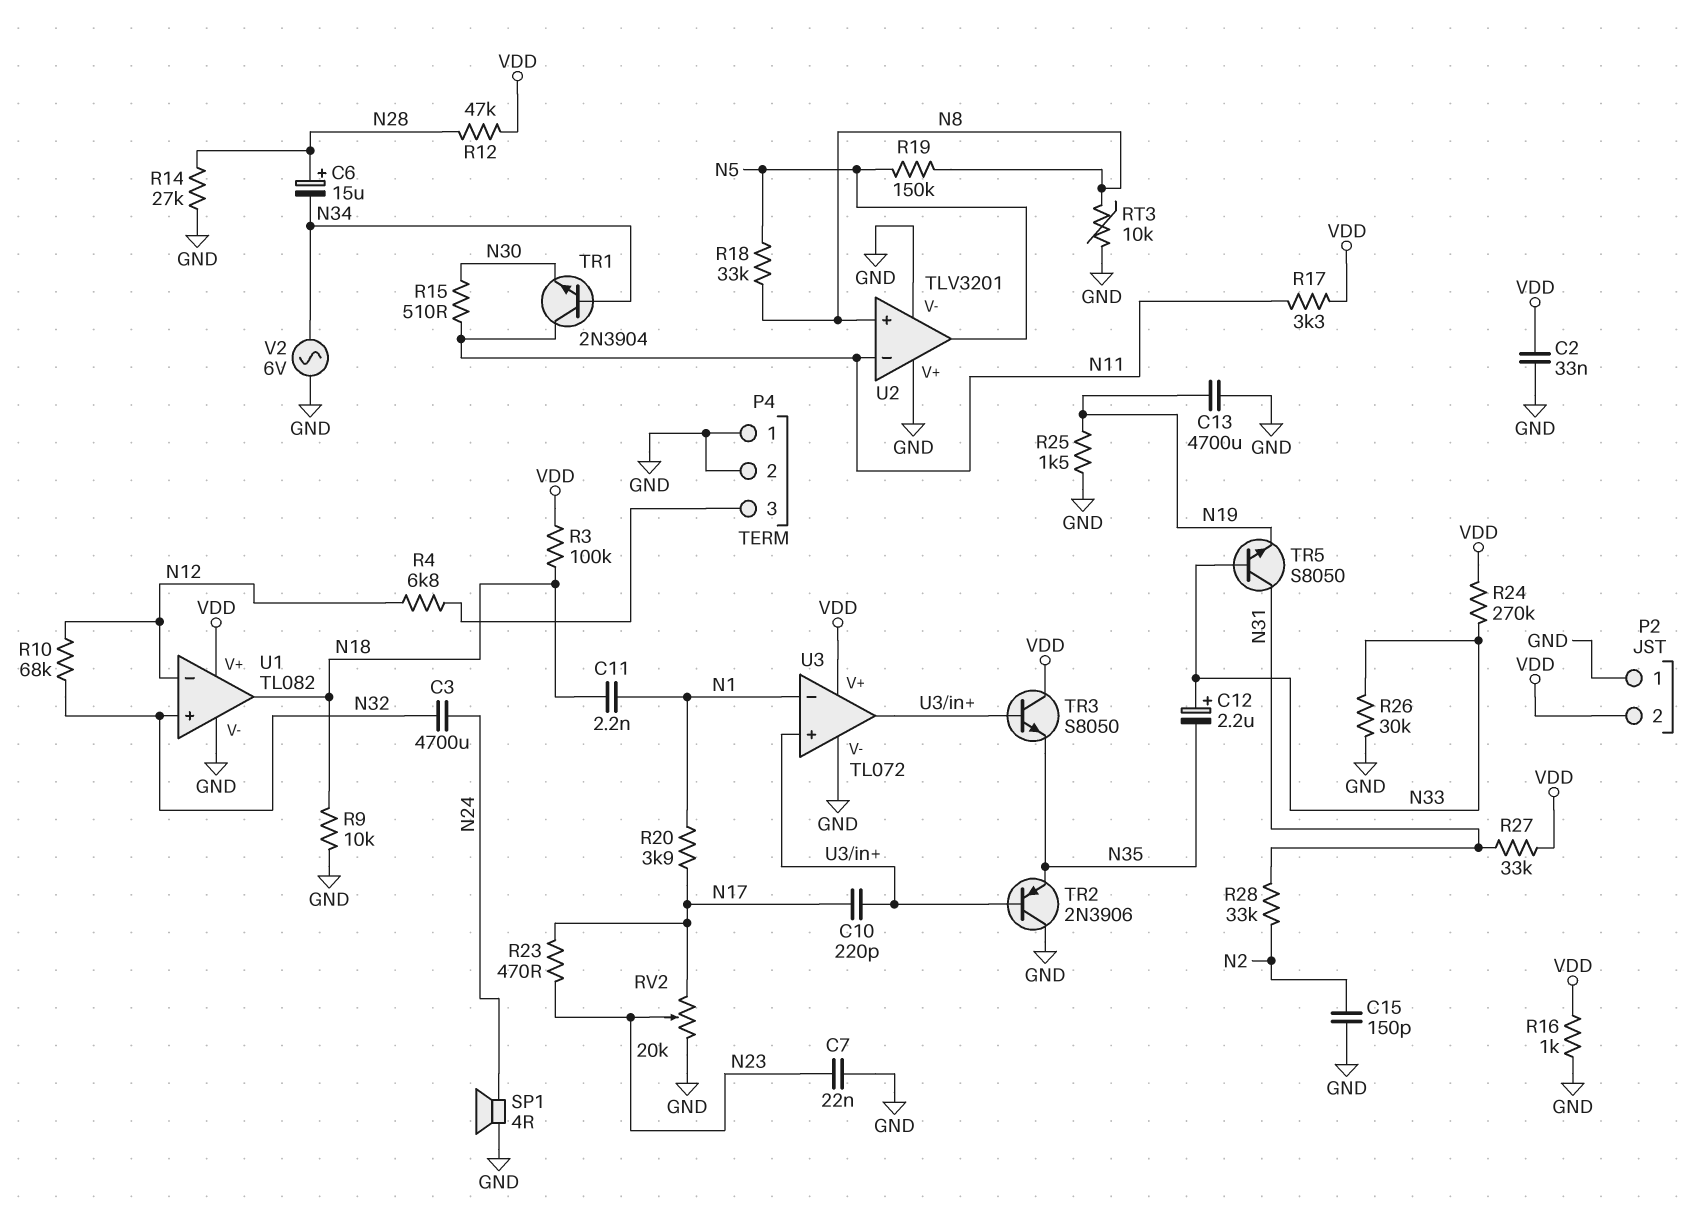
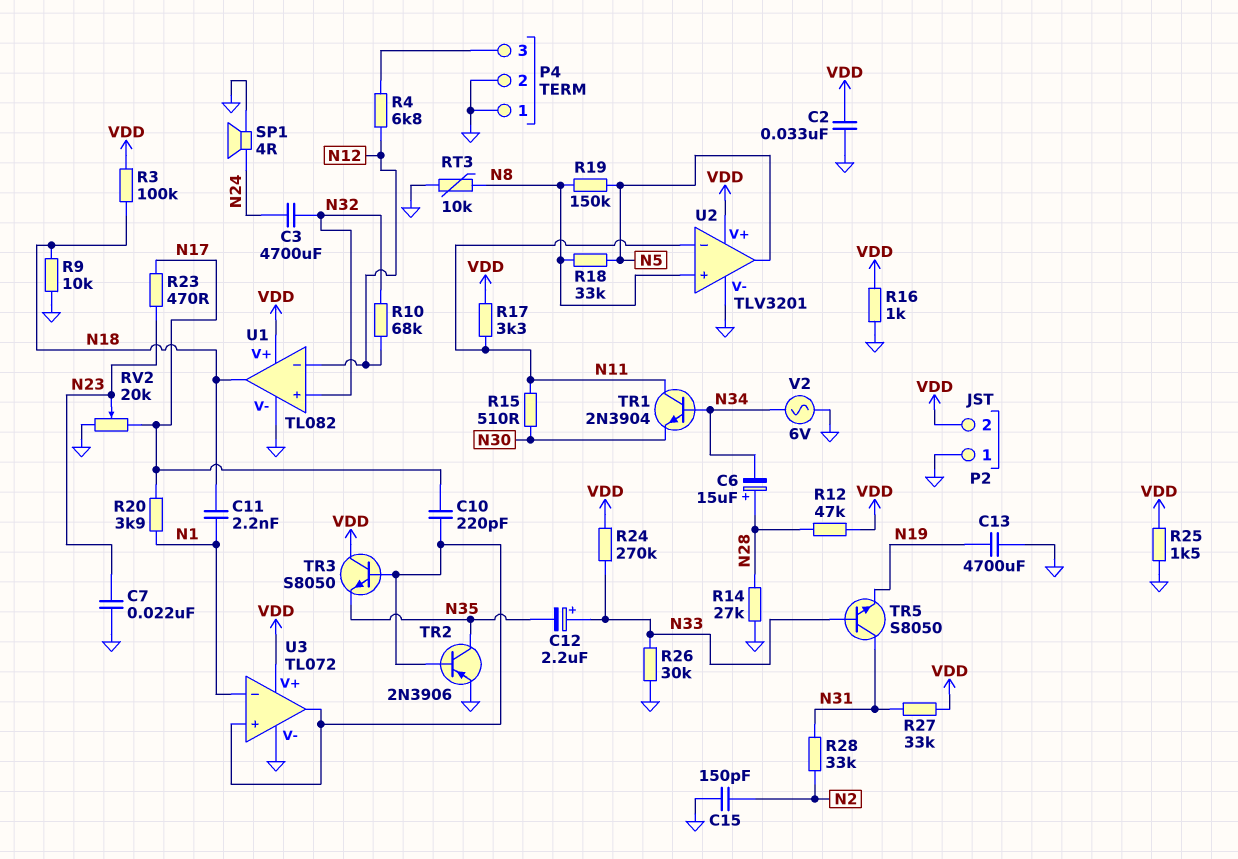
R25: 1.5k (GND, N19) -> 1.5k (GND, VDD)
TR2: PNP 2N3906 (B U3/in+, C GND, E N35) -> PNP 2N3906 (B U3/in+, C N35, E GND)
U2 pin V+: GND -> VDD

